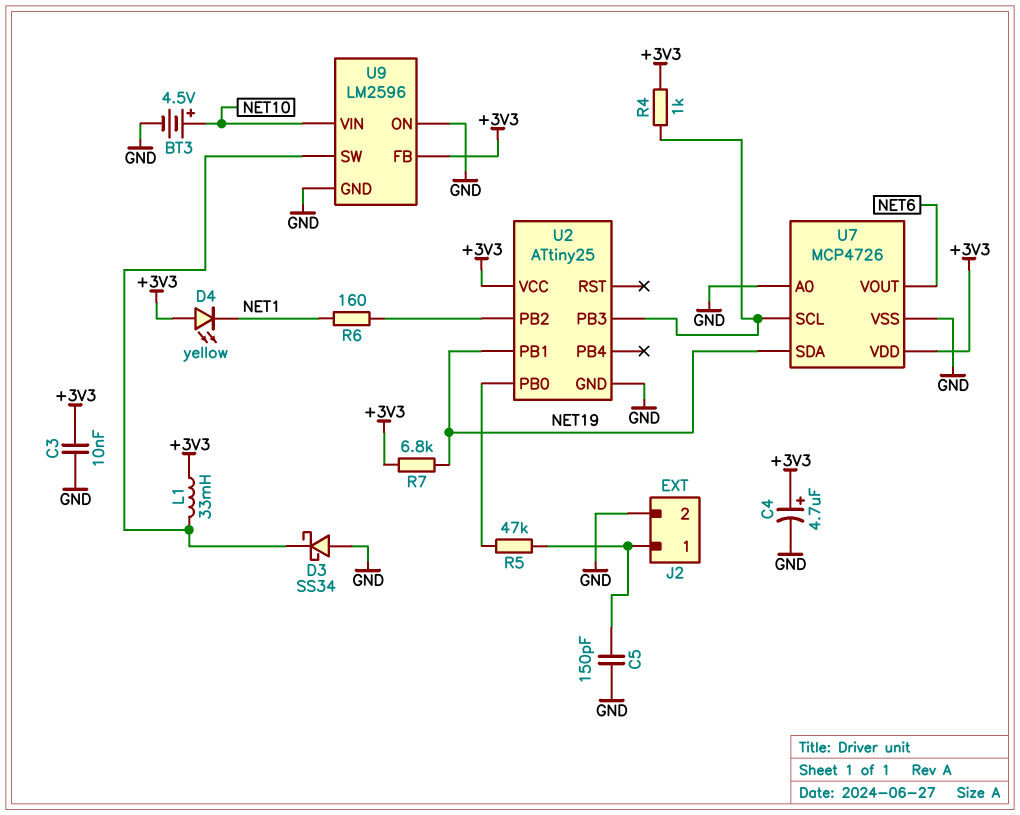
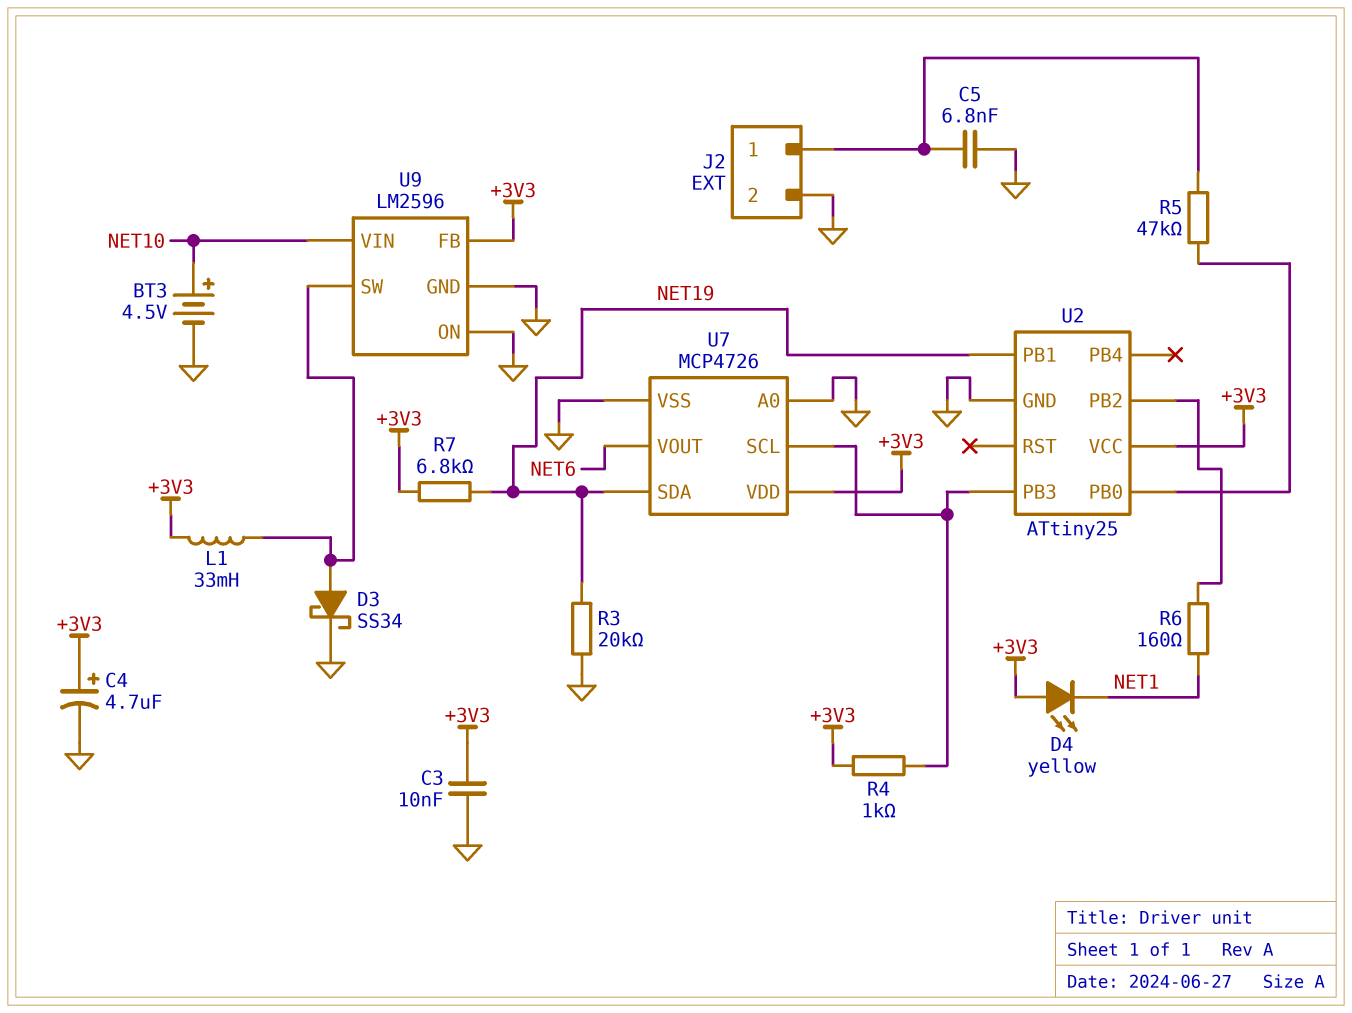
C5: 150pF (GND, J2/1) -> 6.8nF (GND, J2/1)
D3: schottky SS34 (A GND, K U9/SW) -> schottky SS34 (A U9/SW, K GND)
R3: none -> 20k (GND, NET19)

